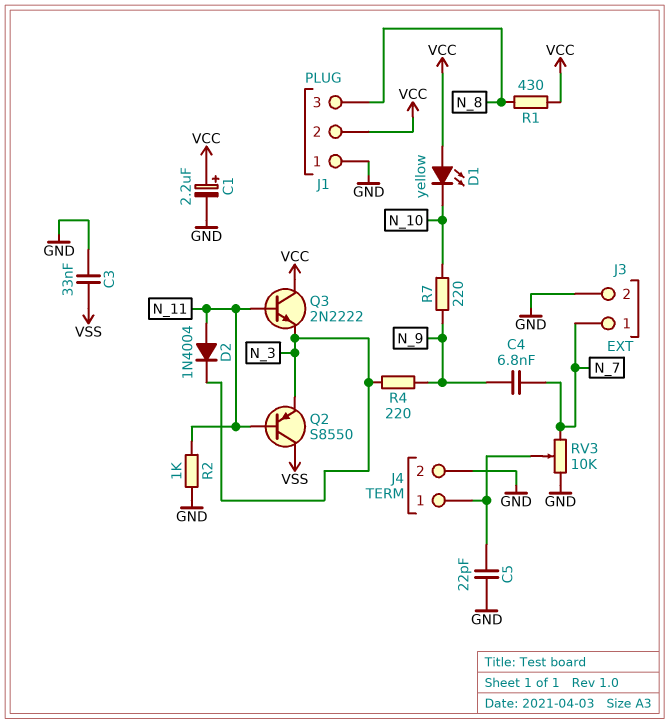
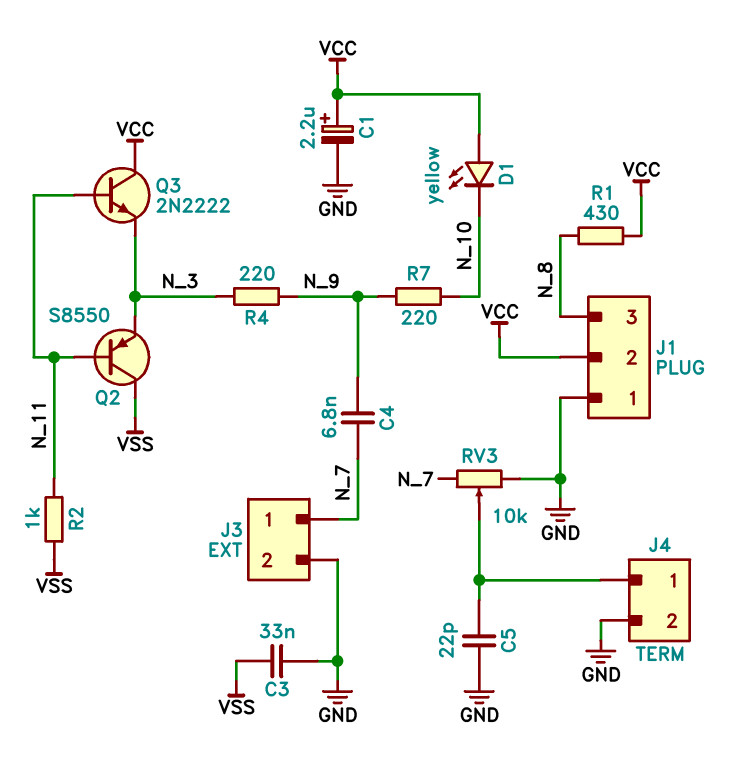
D2: diode 1N4004 (A N_11, K N_3) -> none
R2: 1k (GND, N_11) -> 1k (N_11, VSS)

